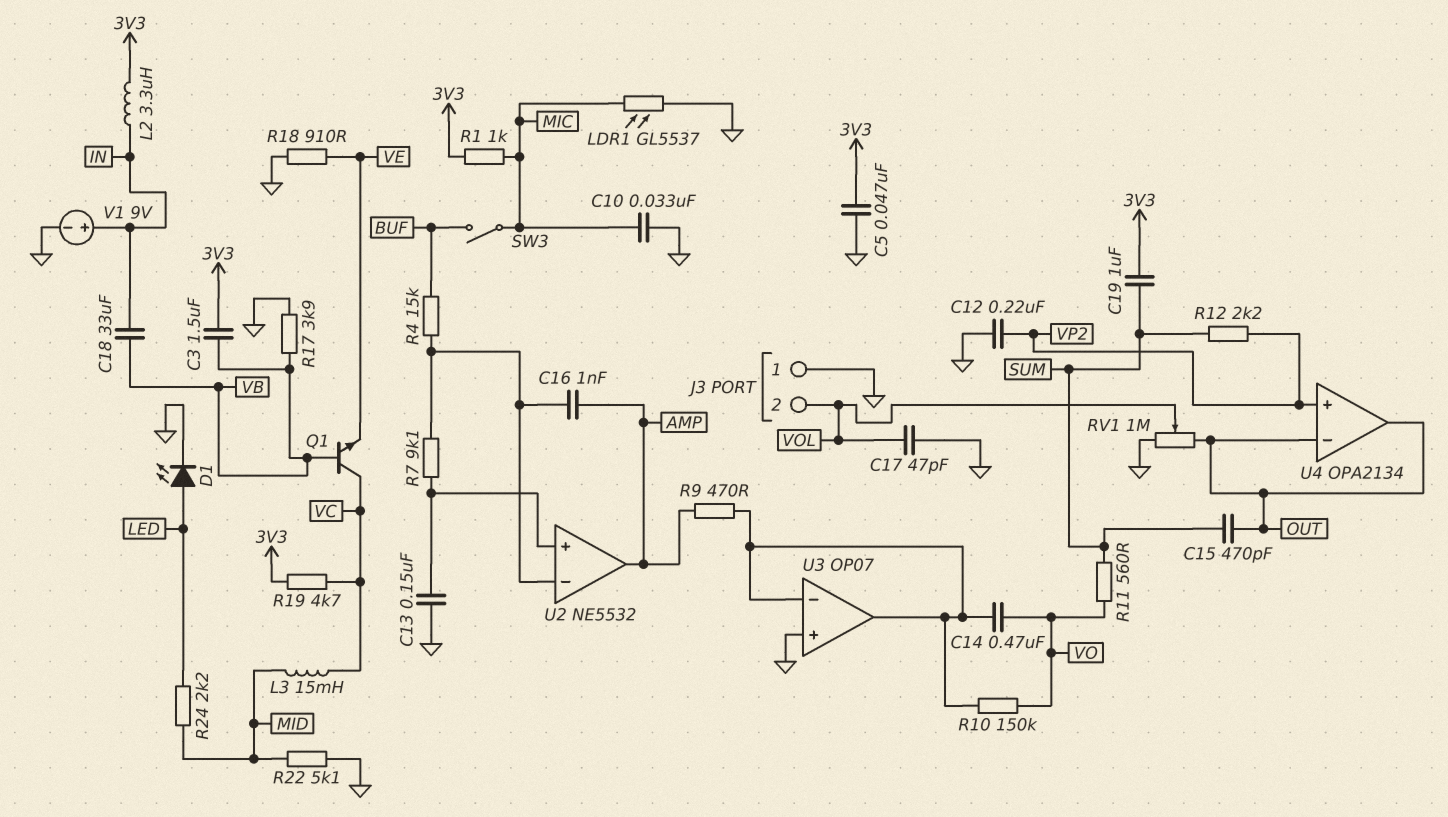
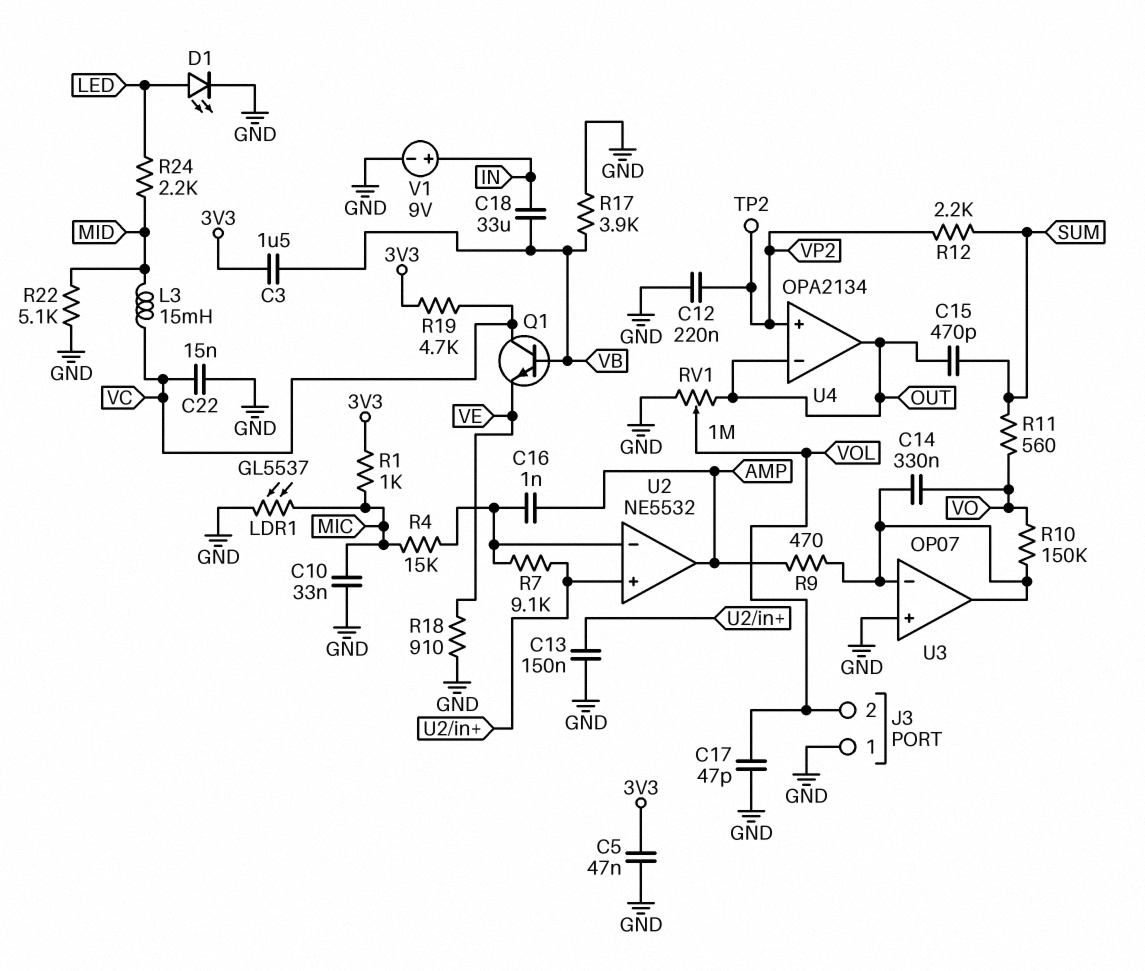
C14: 470nF (U3/in-, VO) -> 330nF (U3/in-, VO)
C19: 1uF (3V3, SUM) -> none
C22: none -> 15nF (GND, VC)
L2: 3.3uH (3V3, IN) -> none
R4: 15k (BUF, U2/in-) -> 15k (MIC, U2/in-)
SW3: switch (BUF, MIC) -> none
TP2: none -> test point (VP2)

